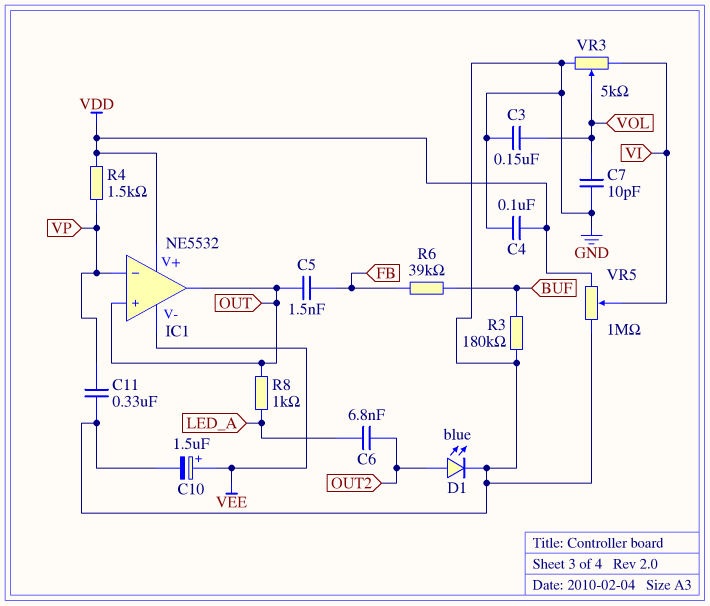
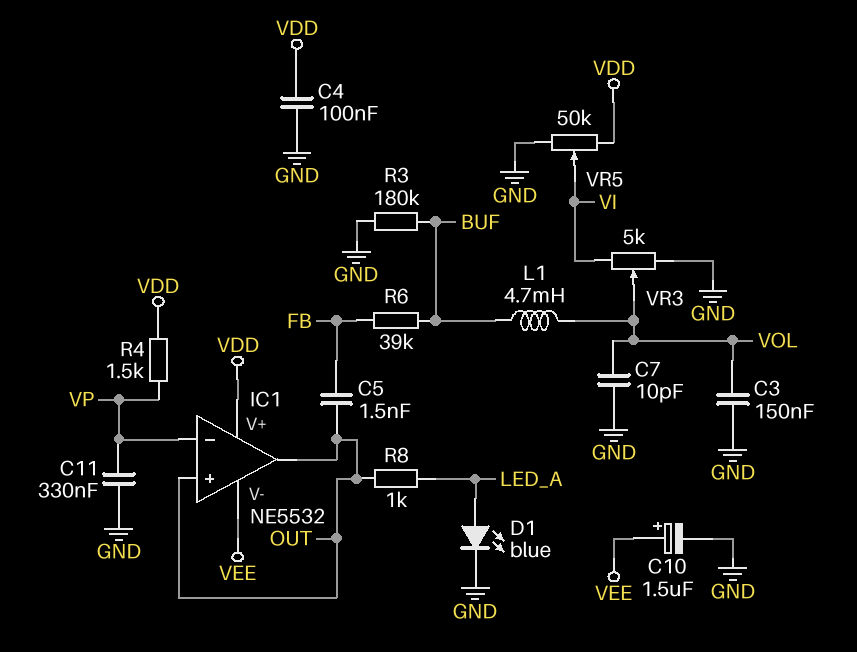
C6: 6.8nF (LED_A, OUT2) -> none
D1: LED blue (A OUT2, K GND) -> LED blue (A LED_A, K GND)
L1: none -> 4.7mH (BUF, VOL)
VR5: 1M (GND, VDD, wiper VI) -> 50k (GND, VDD, wiper VI)

